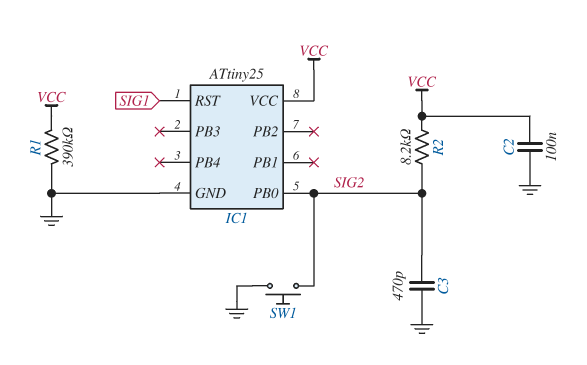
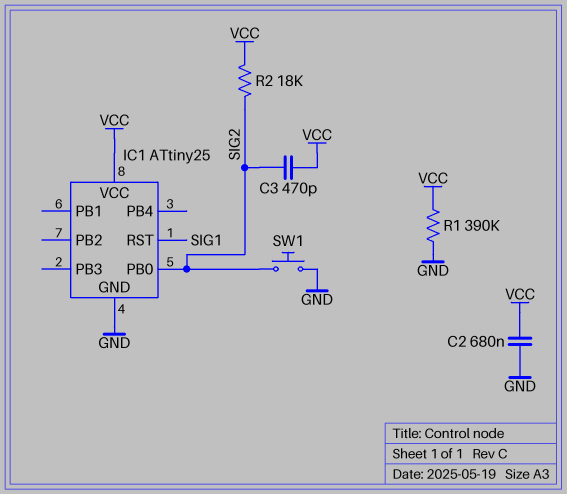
C2: 100nF (GND, VCC) -> 680nF (GND, VCC)
C3: 470pF (GND, SIG2) -> 470pF (SIG2, VCC)
R2: 8.2k (SIG2, VCC) -> 18k (SIG2, VCC)

